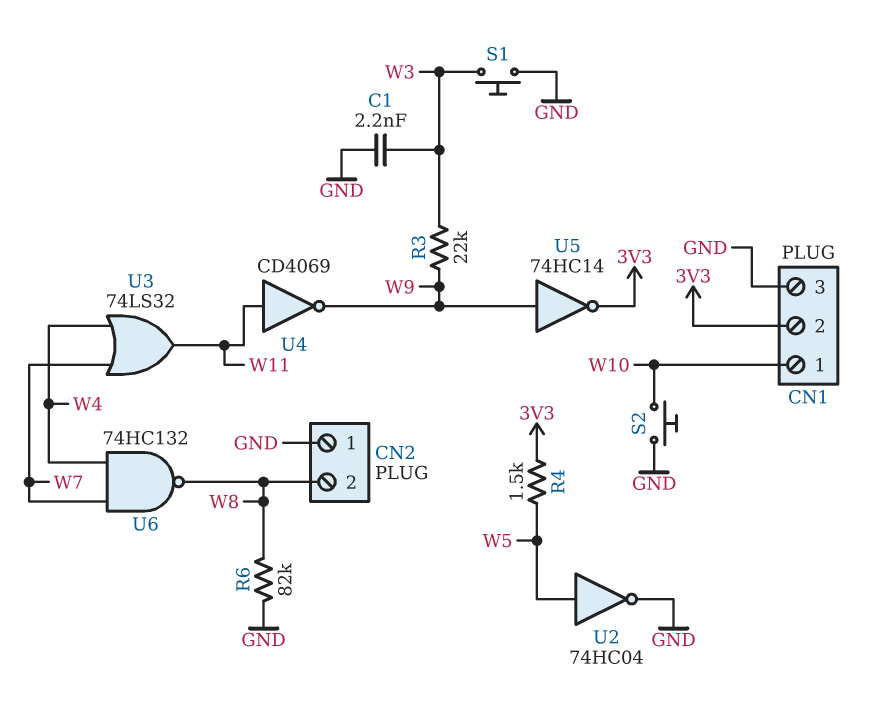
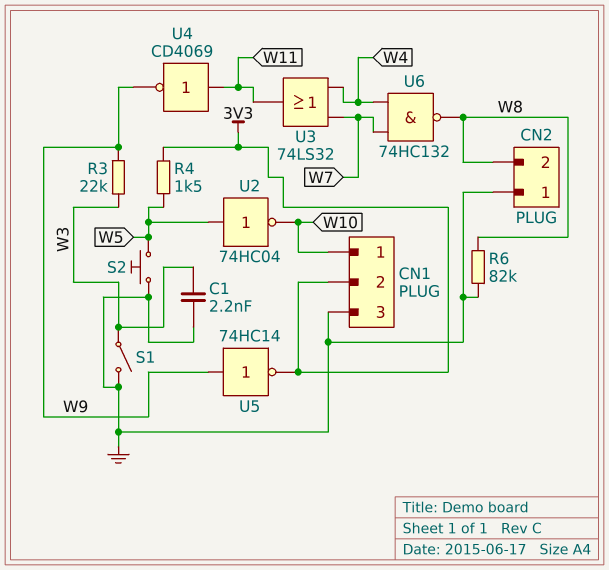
S1: button (GND, W3) -> switch (GND, W3)
S2: button (GND, W10) -> button (GND, W5)
U2: NOT 74HC04 (in W5, out GND) -> NOT 74HC04 (in W5, out W10)

